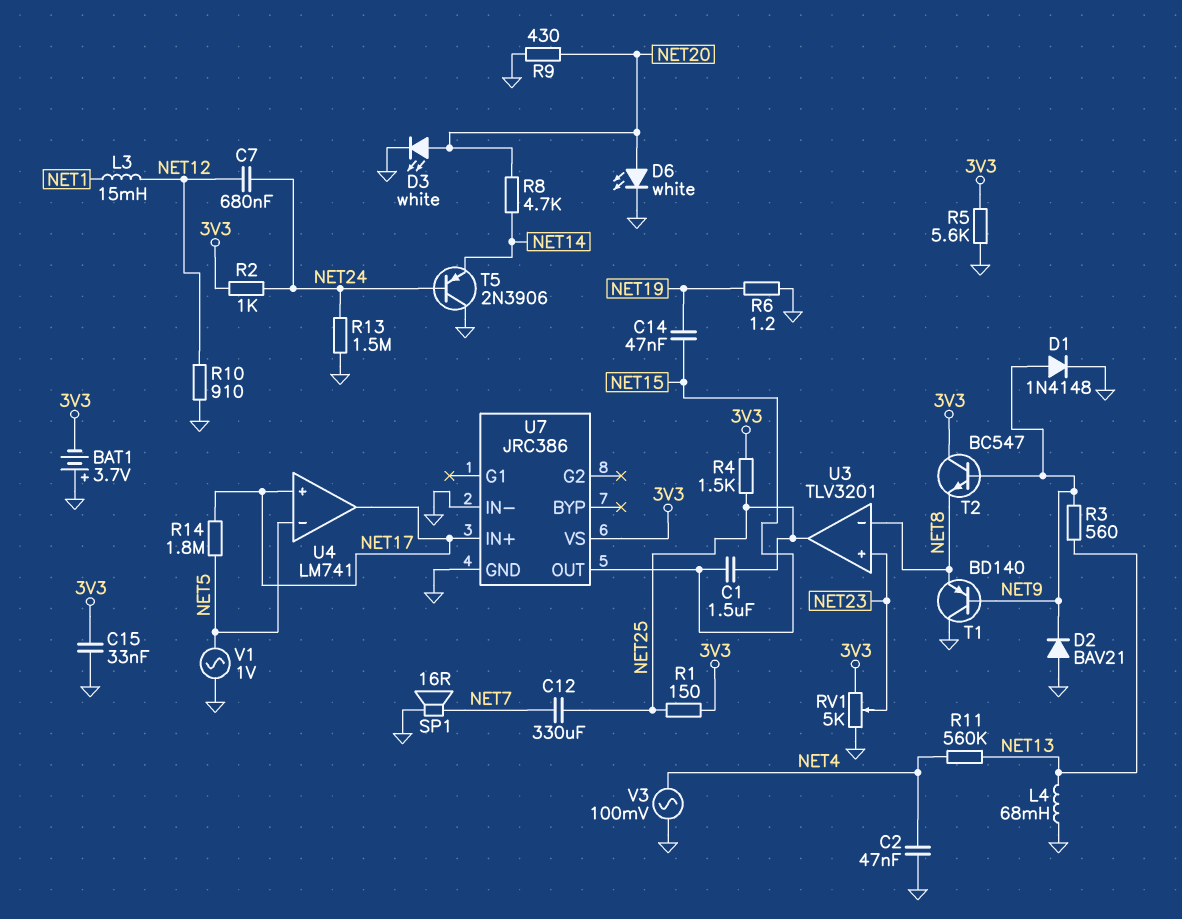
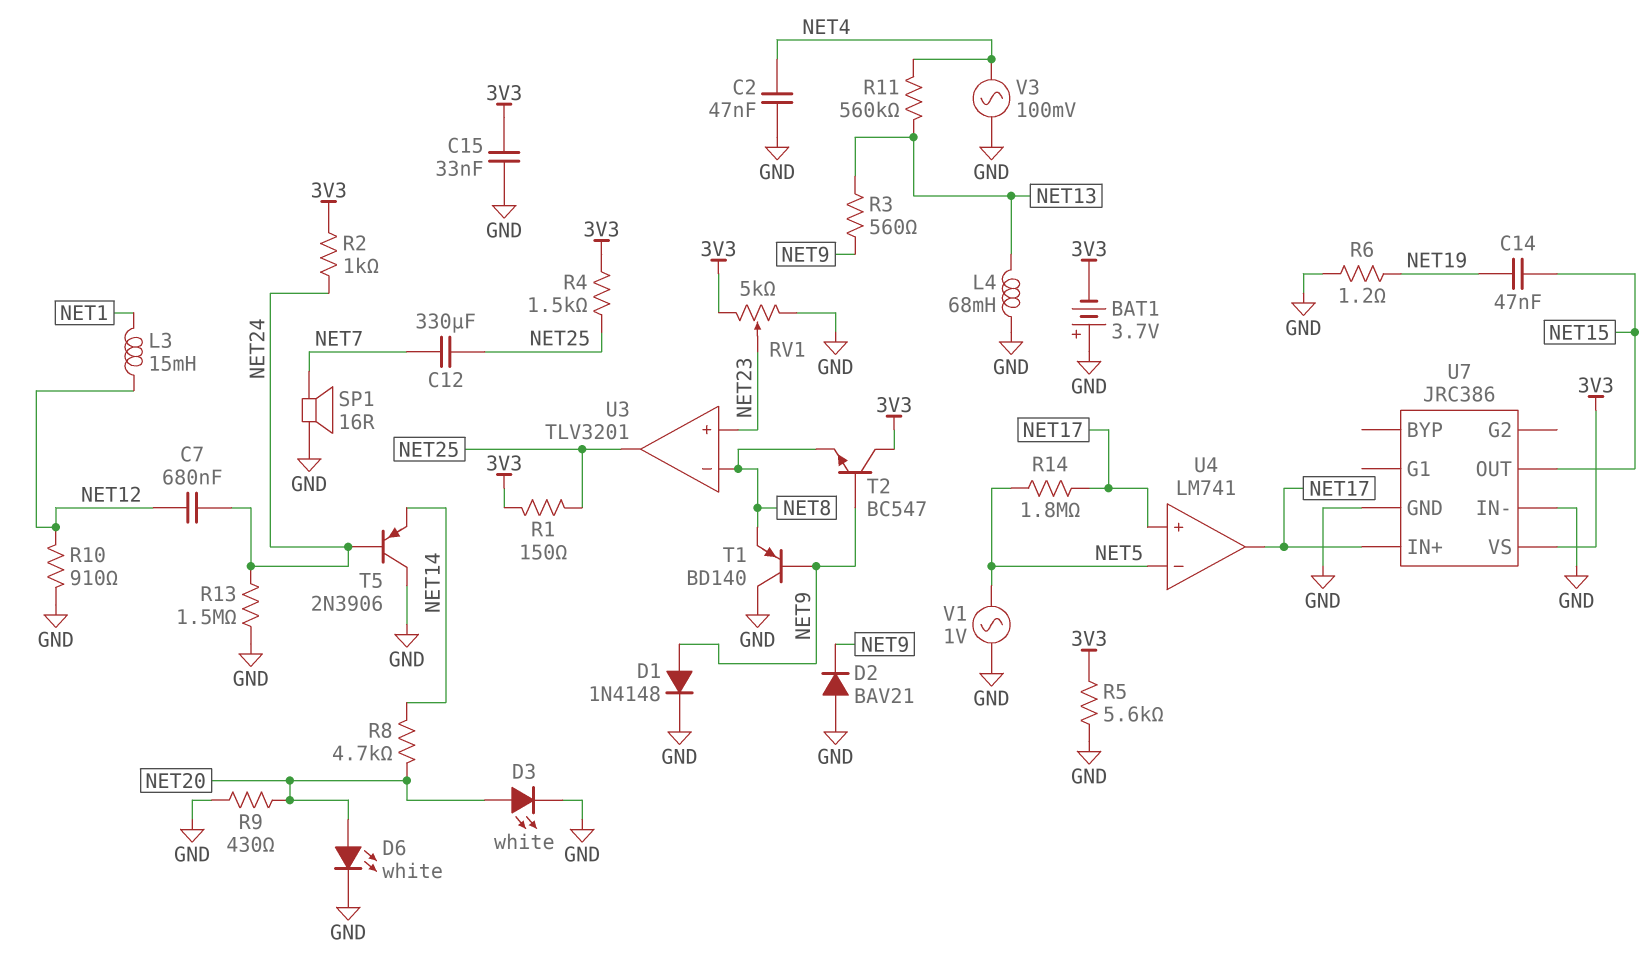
C1: 1.5uF (NET15, NET25) -> none

